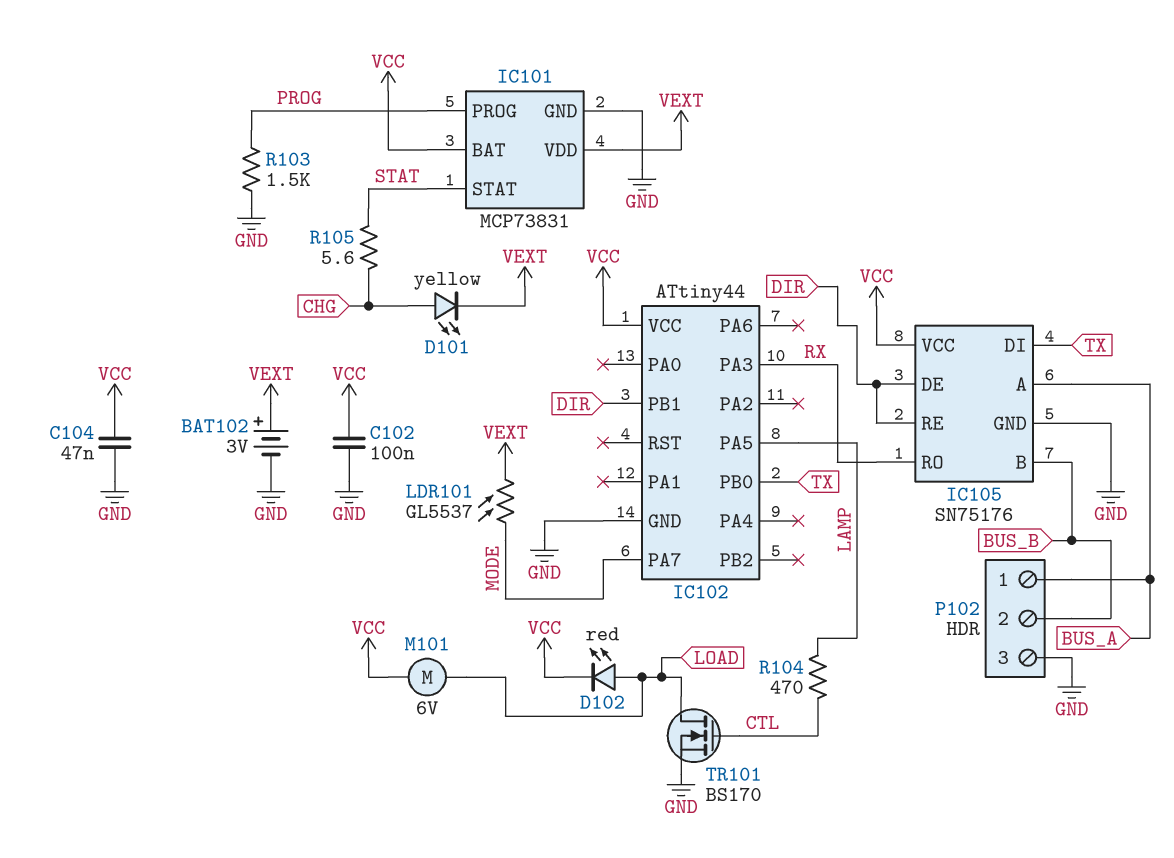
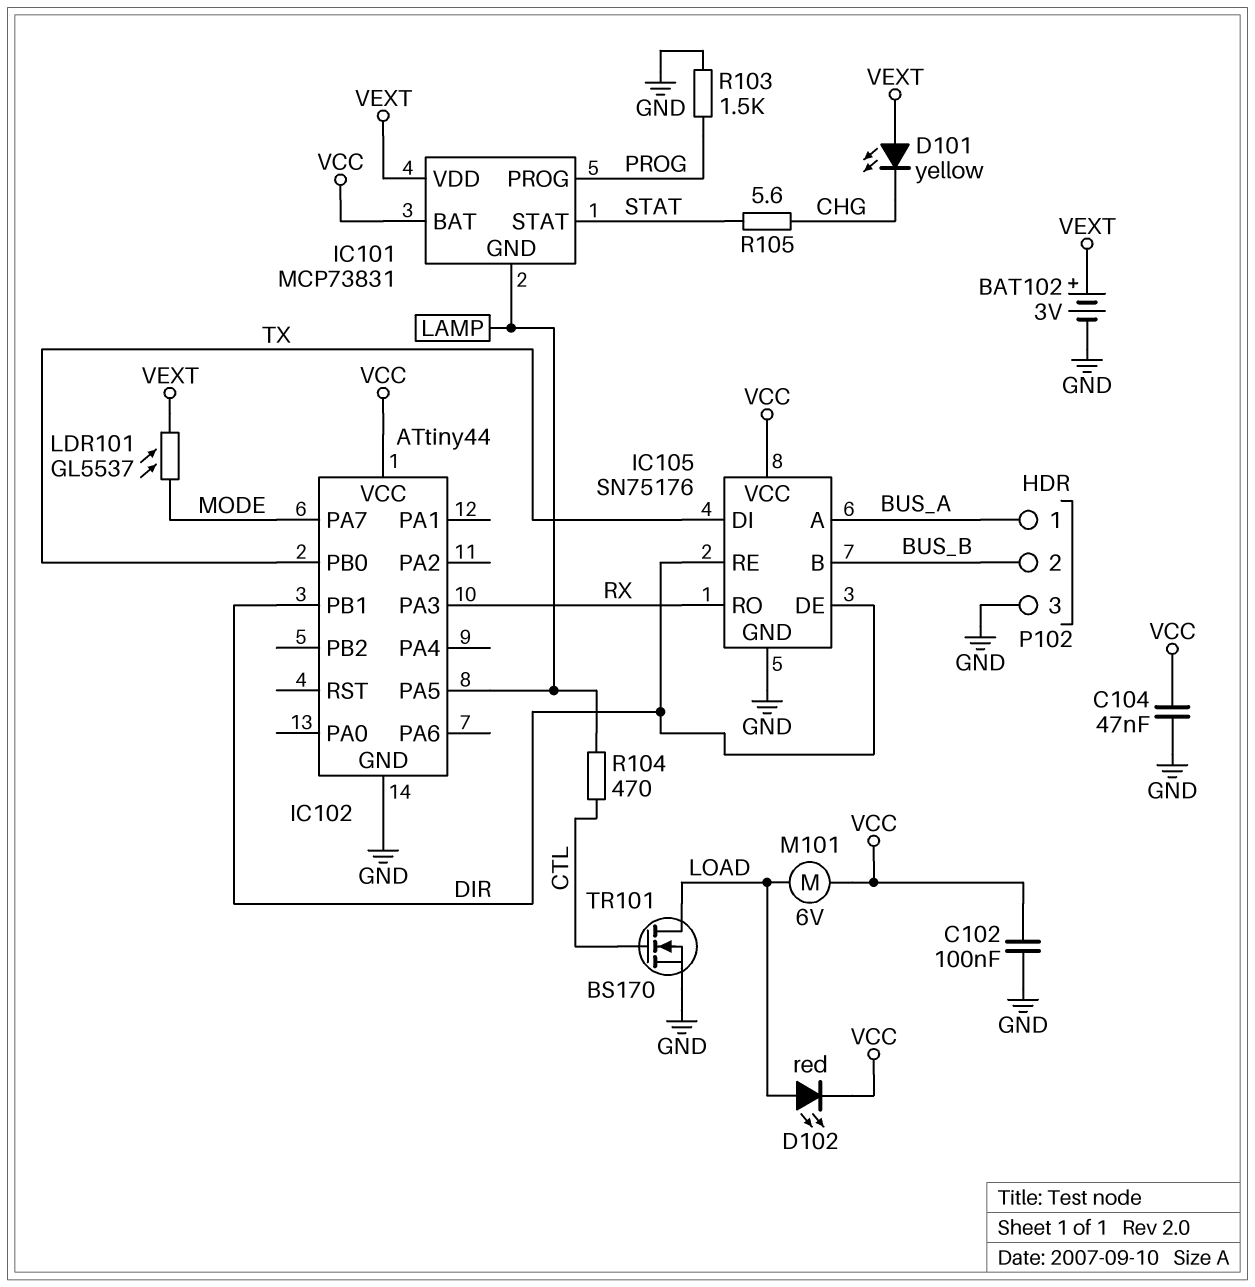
D101: LED yellow (A CHG, K VEXT) -> LED yellow (A VEXT, K CHG)
IC101 pin GND: GND -> LAMP

